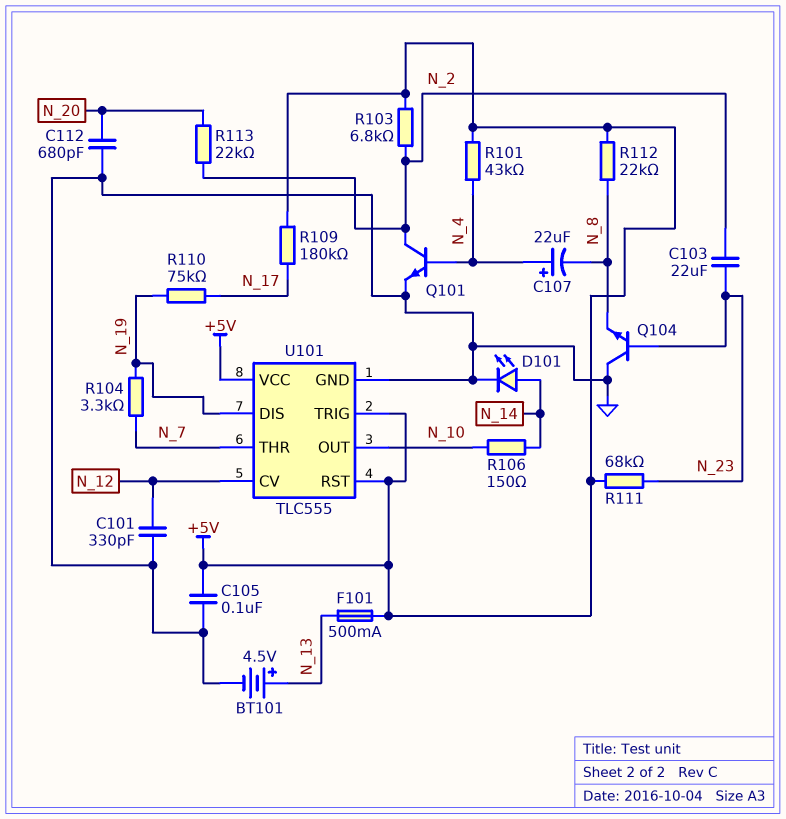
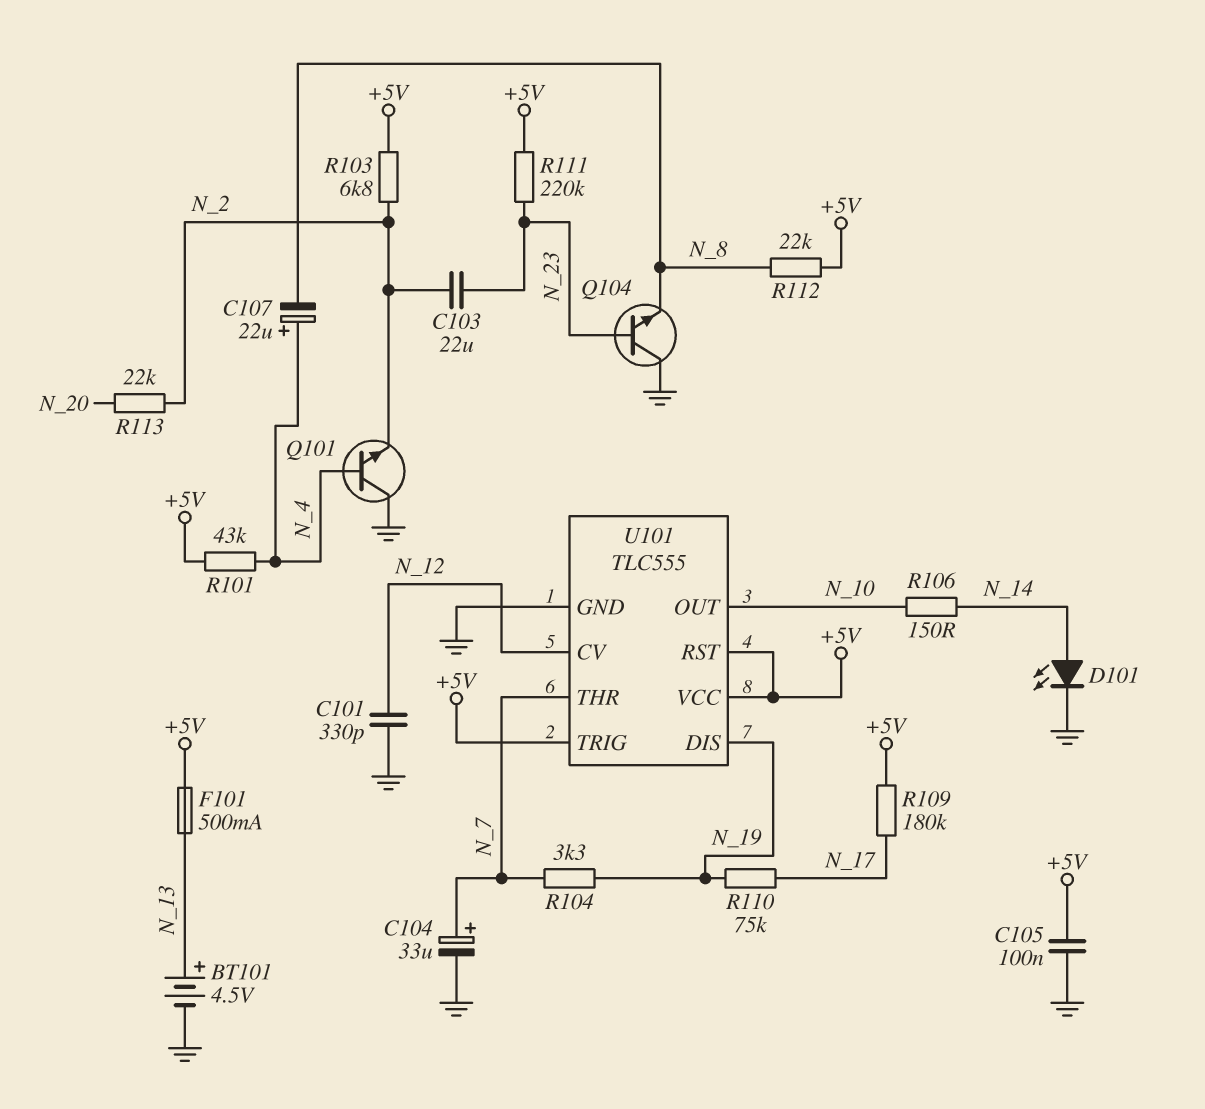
C104: none -> 33uF (plus N_7, minus GND)
C112: 680pF (GND, N_20) -> none
Q101: NPN (B N_4, C N_2, E GND) -> NPN (B N_4, C GND, E N_2)
R111: 68k (+5V, N_23) -> 220k (+5V, N_23)

